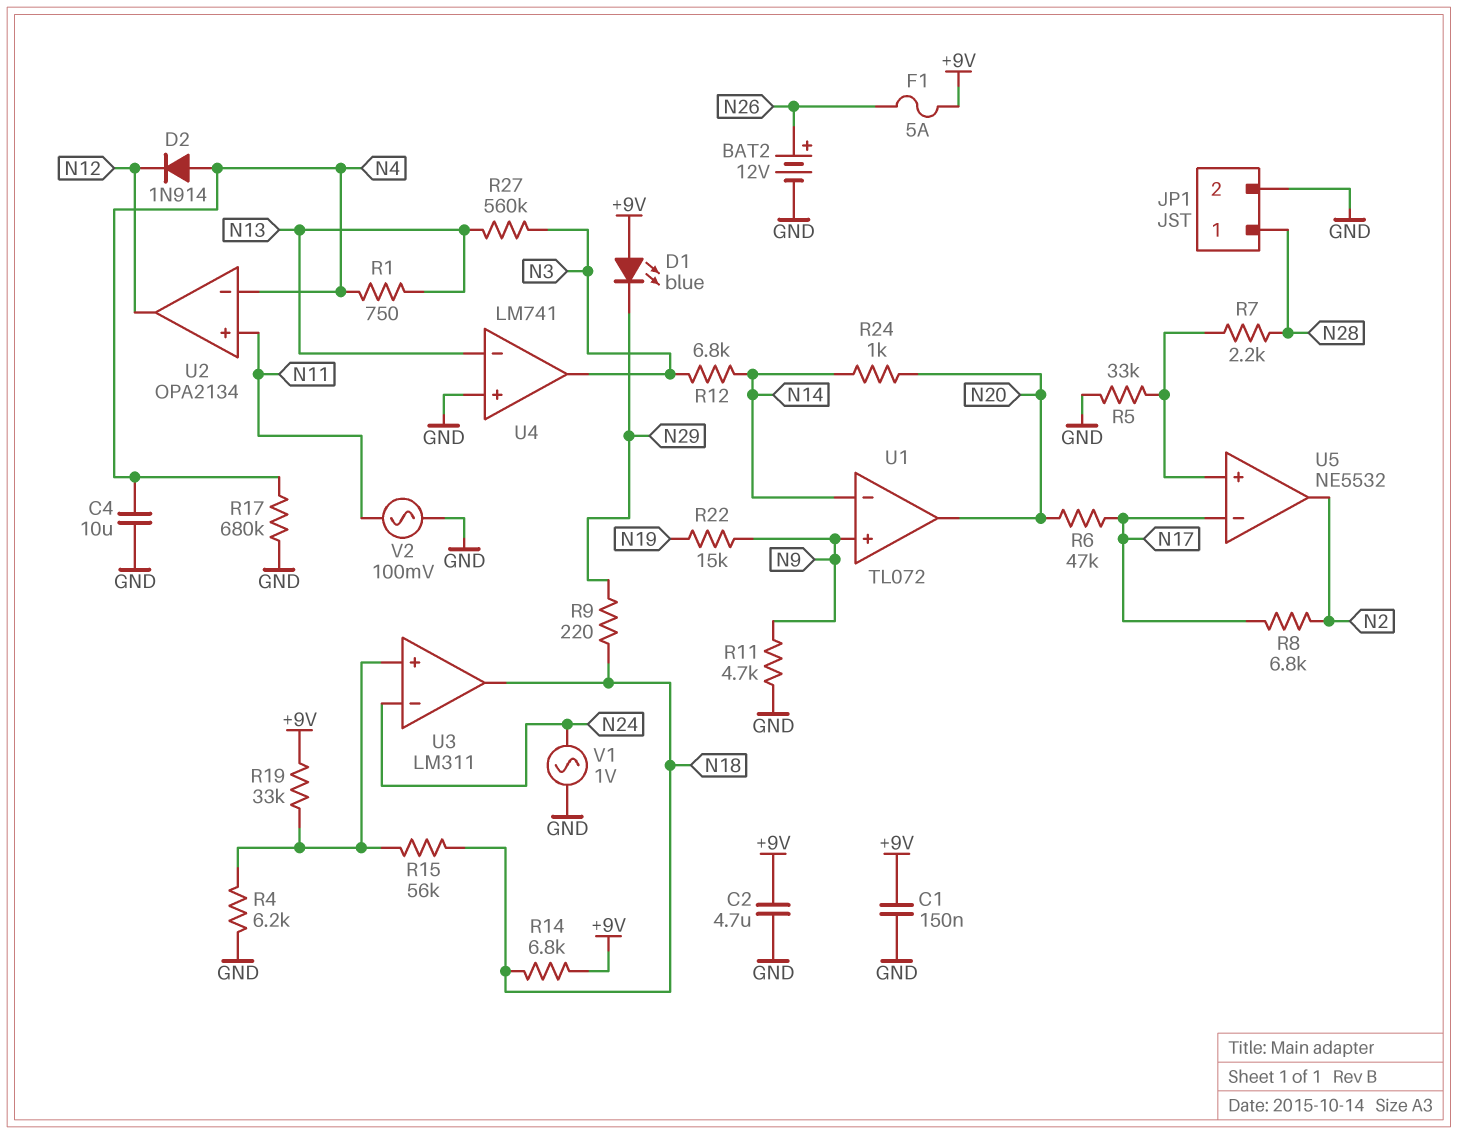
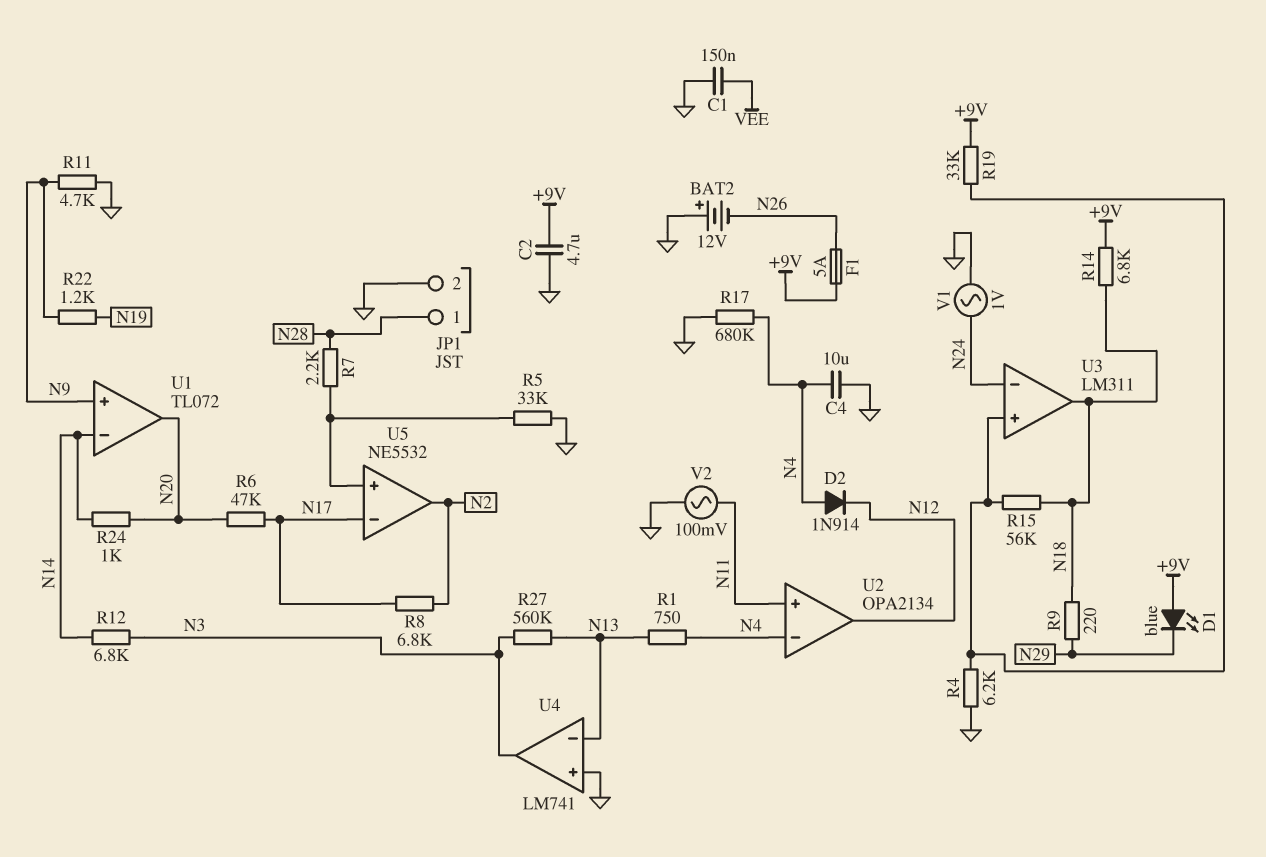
BAT2: 12V (plus N26, minus GND) -> 12V (plus GND, minus N26)
C1: 150nF (+9V, GND) -> 150nF (GND, VEE)
R22: 15k (N9, N19) -> 1.2k (N9, N19)

